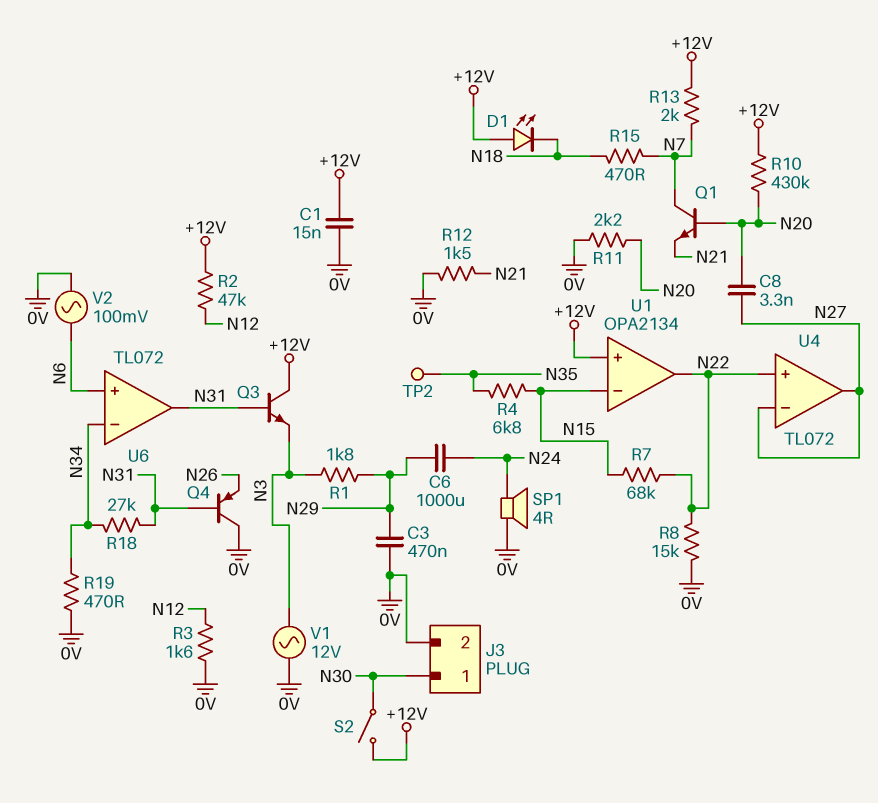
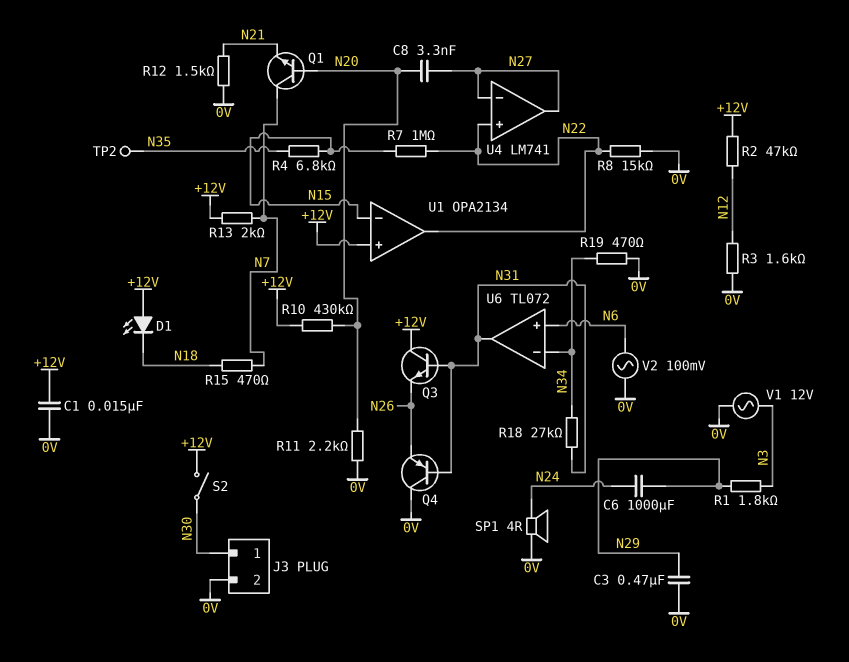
Q3: NPN (B N31, C +12V, E N3) -> NPN (B N31, C +12V, E N26)
R7: 68k (N15, N22) -> 1M (N15, N22)
U4: TL072 -> LM741

